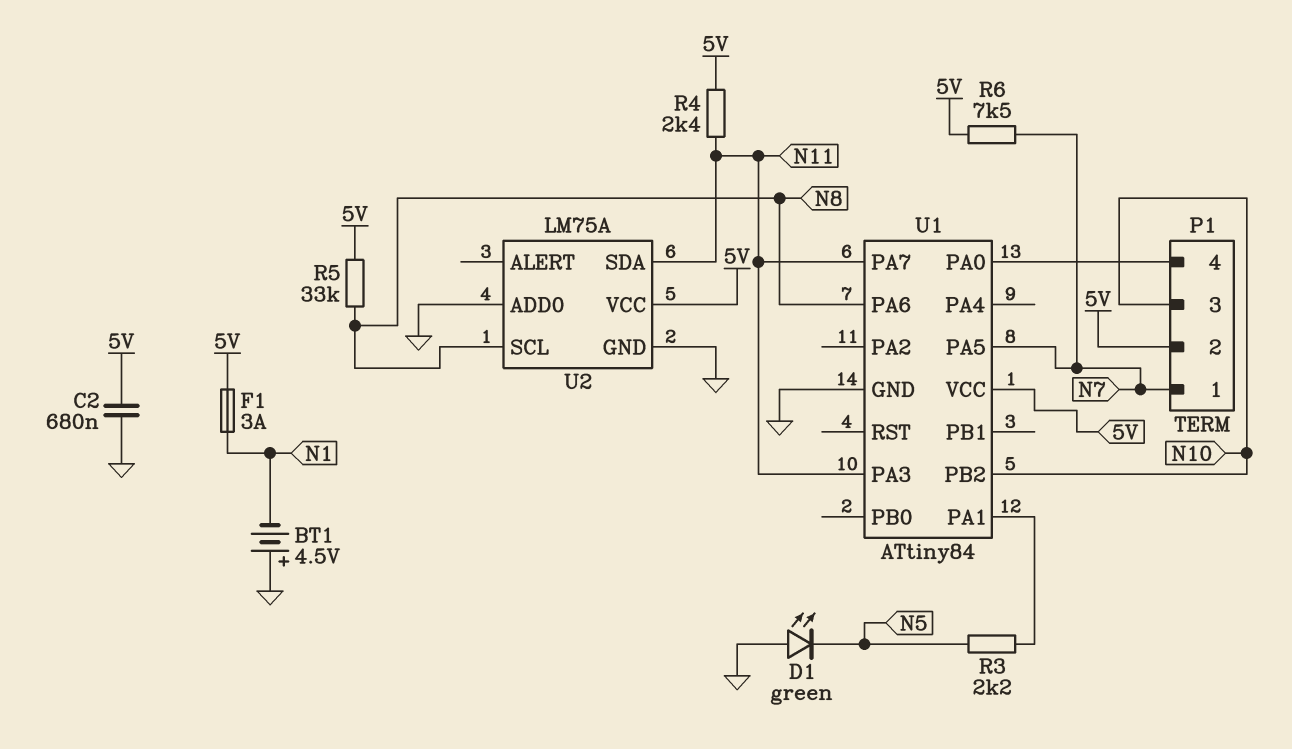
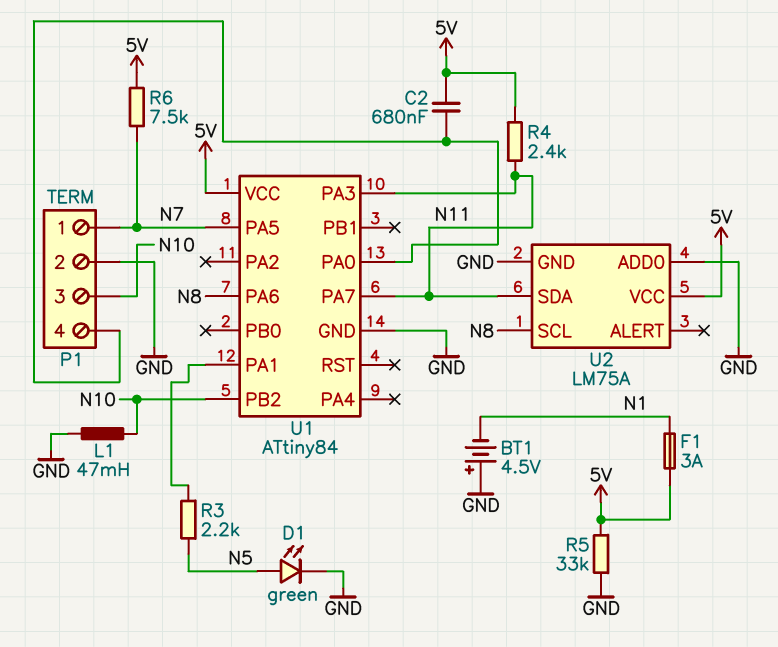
C2: 680nF (5V, GND) -> 680nF (5V, P1/4)
D1: LED green (A GND, K N5) -> LED green (A N5, K GND)
L1: none -> 47mH (GND, N10)
P1 pin 2: 5V -> GND
R5: 33k (5V, N8) -> 33k (5V, GND)

